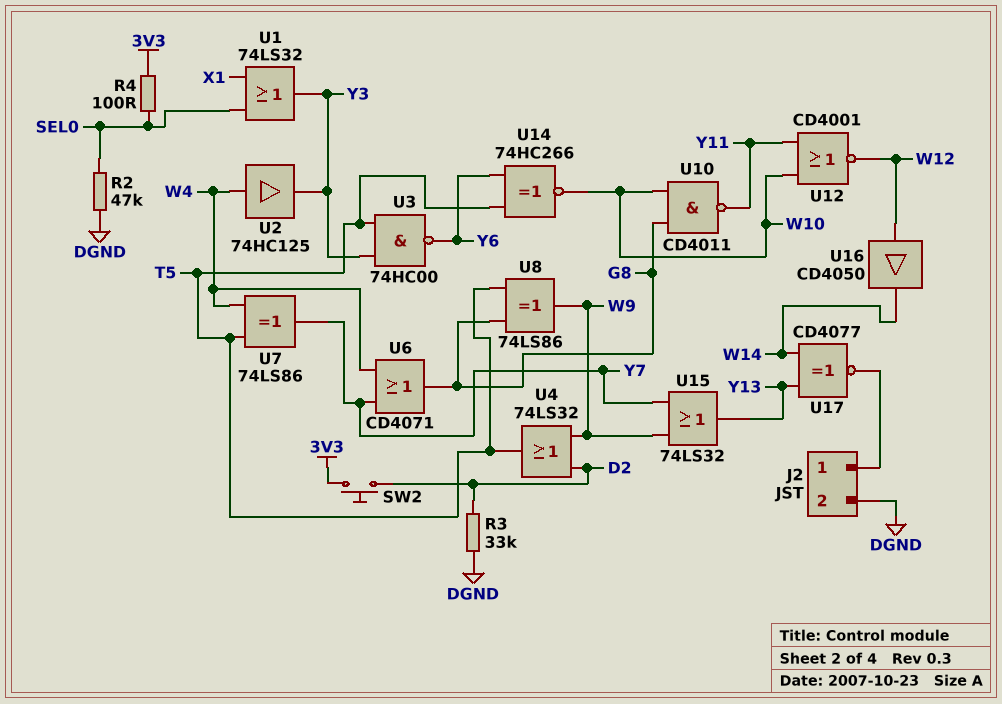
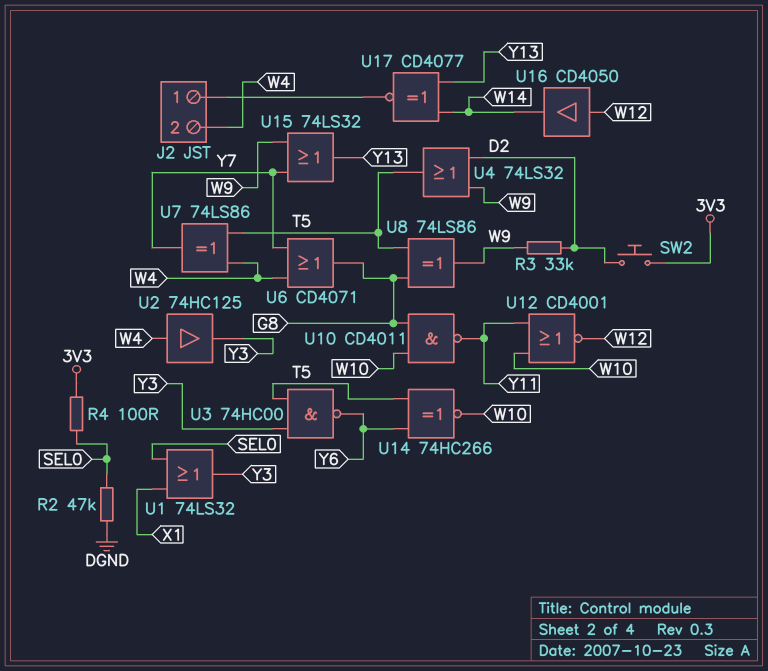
J2 pin 2: DGND -> W4
R3: 33k (D2, DGND) -> 33k (D2, W9)

